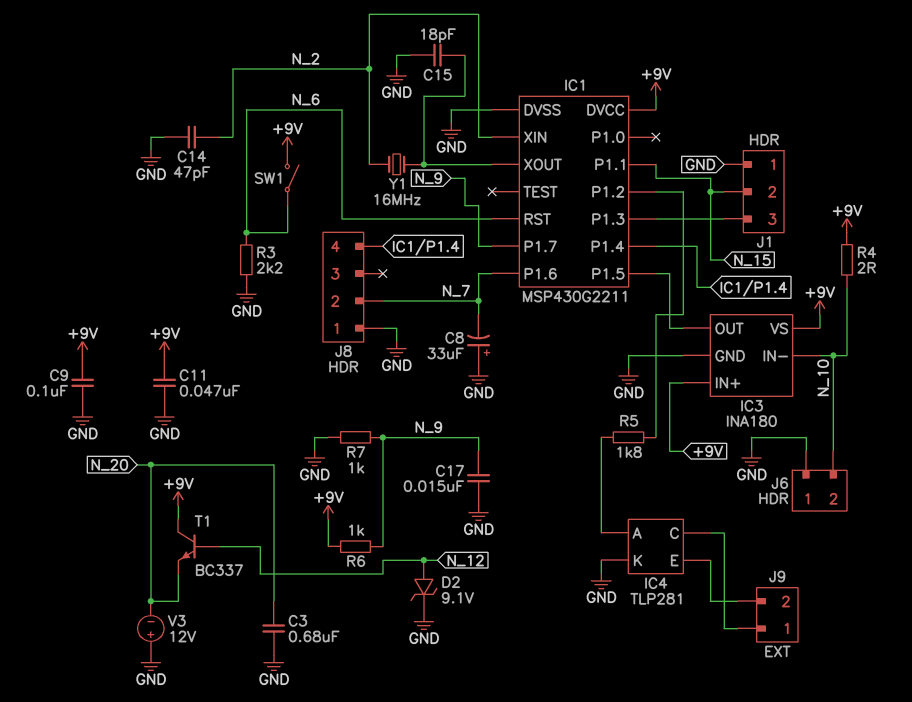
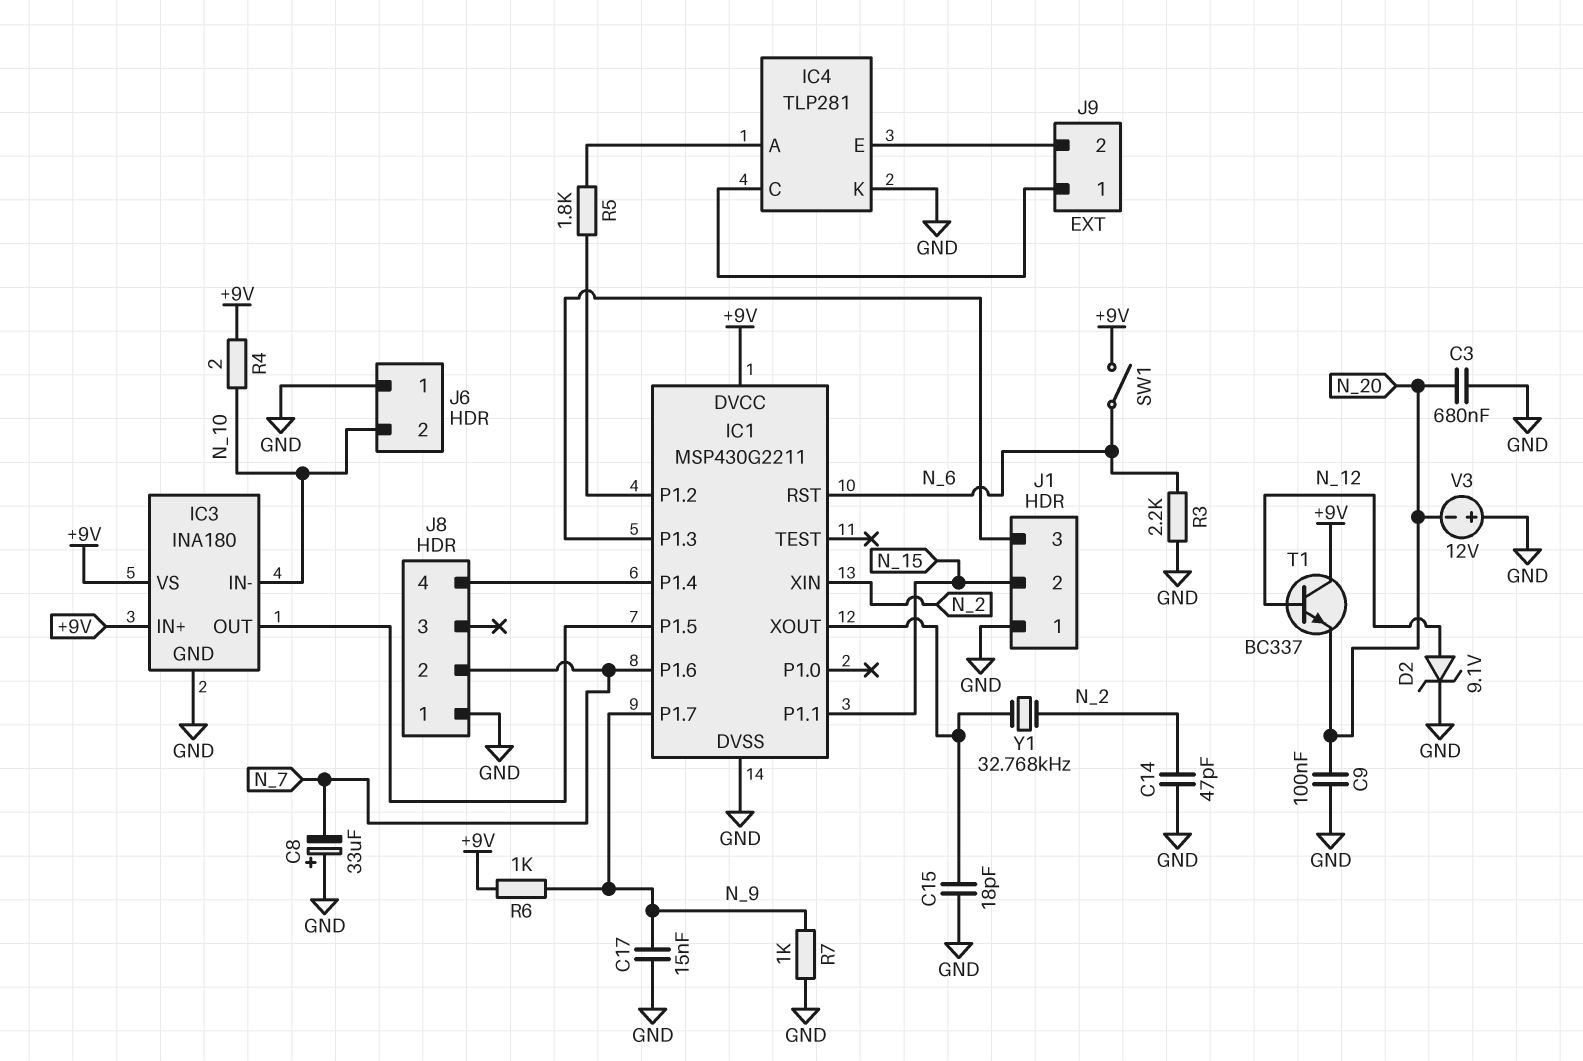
C9: 100nF (+9V, GND) -> 100nF (GND, N_20)
C11: 47nF (+9V, GND) -> none
Y1: 16MHz (IC1/XOUT, N_2) -> 32.768kHz (IC1/XOUT, N_2)

